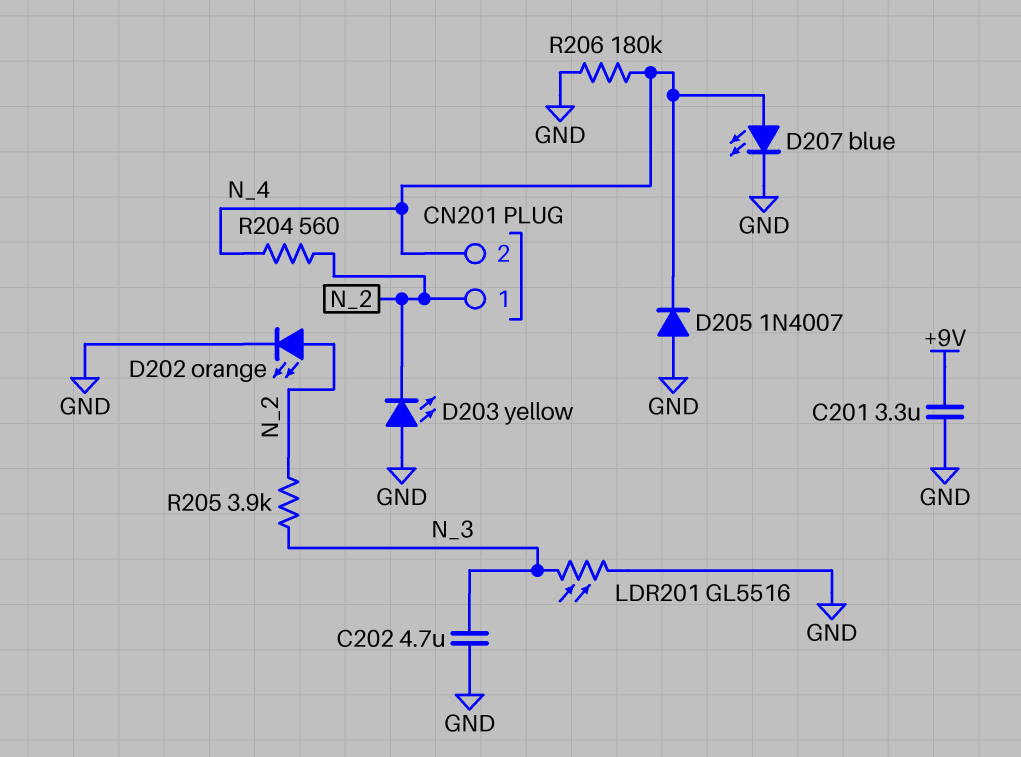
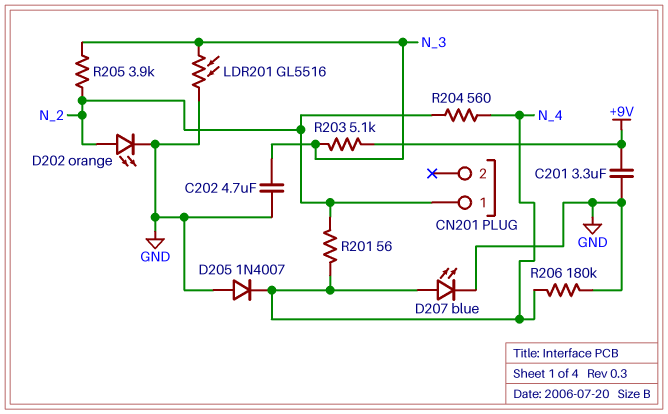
CN201 pin 2: N_4 -> none
D203: LED yellow (A GND, K N_2) -> none
R201: none -> 56 (N_2, N_4)
R203: none -> 5.1k (+9V, N_3)

